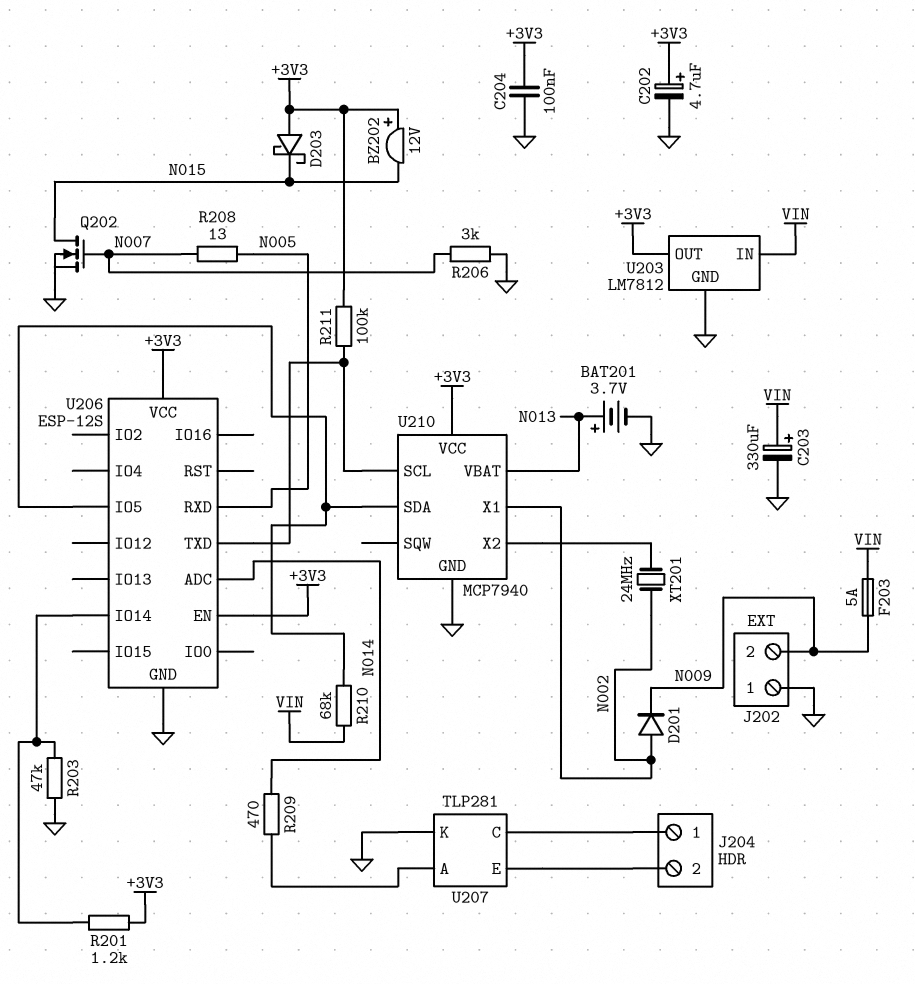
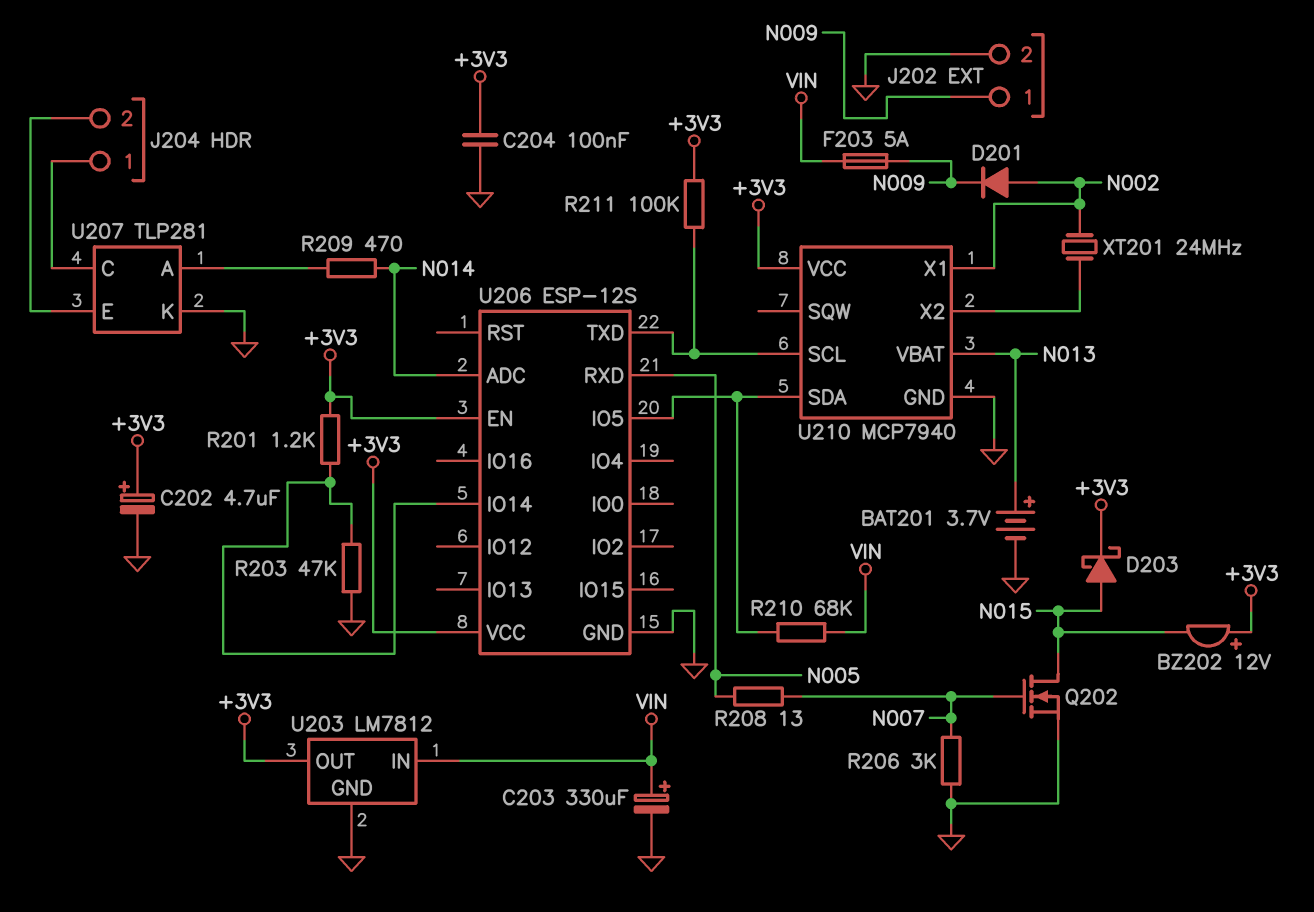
D203: schottky (A +3V3, K N015) -> schottky (A N015, K +3V3)
J202 pin 1: GND -> N009
J202 pin 2: N009 -> GND

